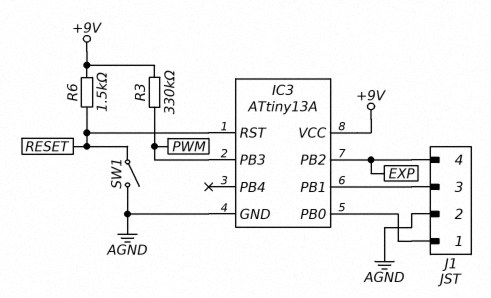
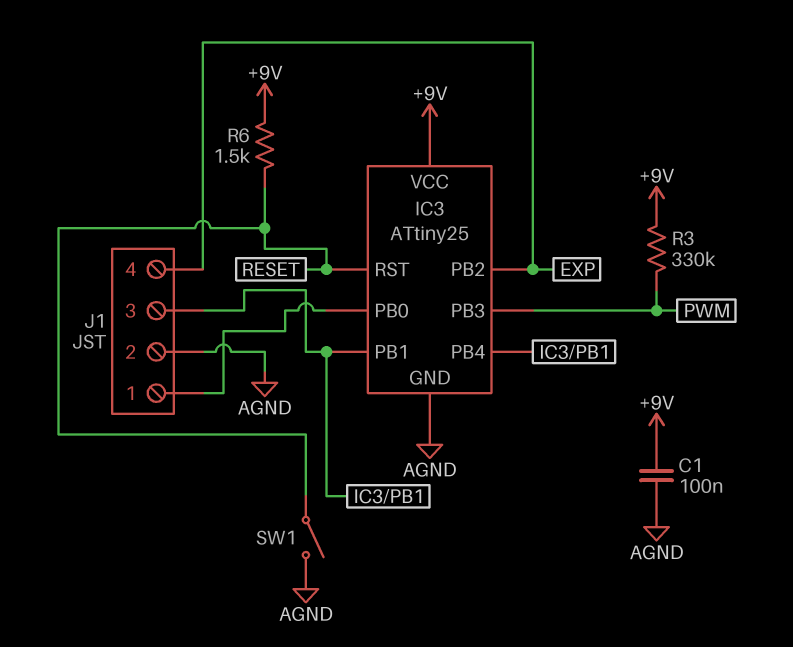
C1: none -> 100nF (+9V, AGND)
IC3: ATtiny13A -> ATtiny25
IC3 pin PB4: none -> IC3/PB1

